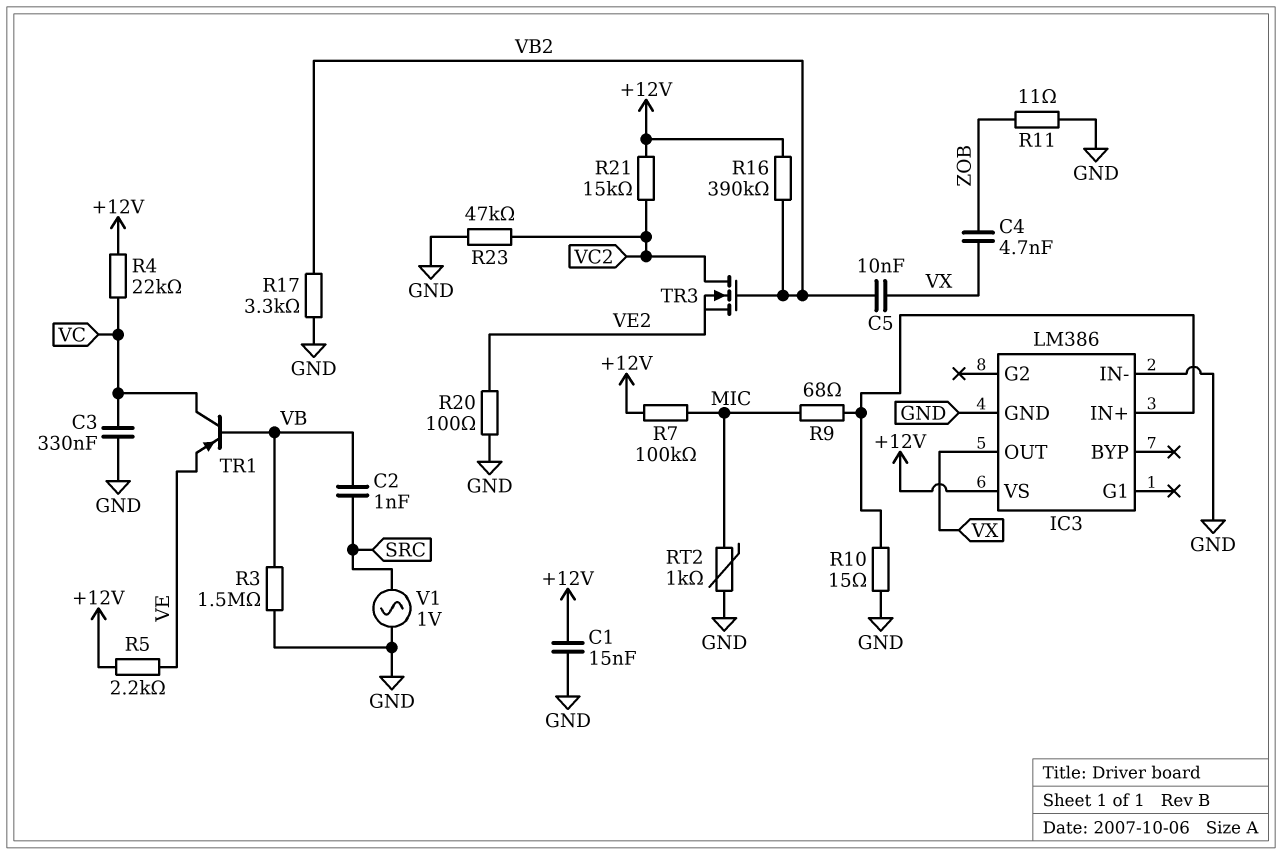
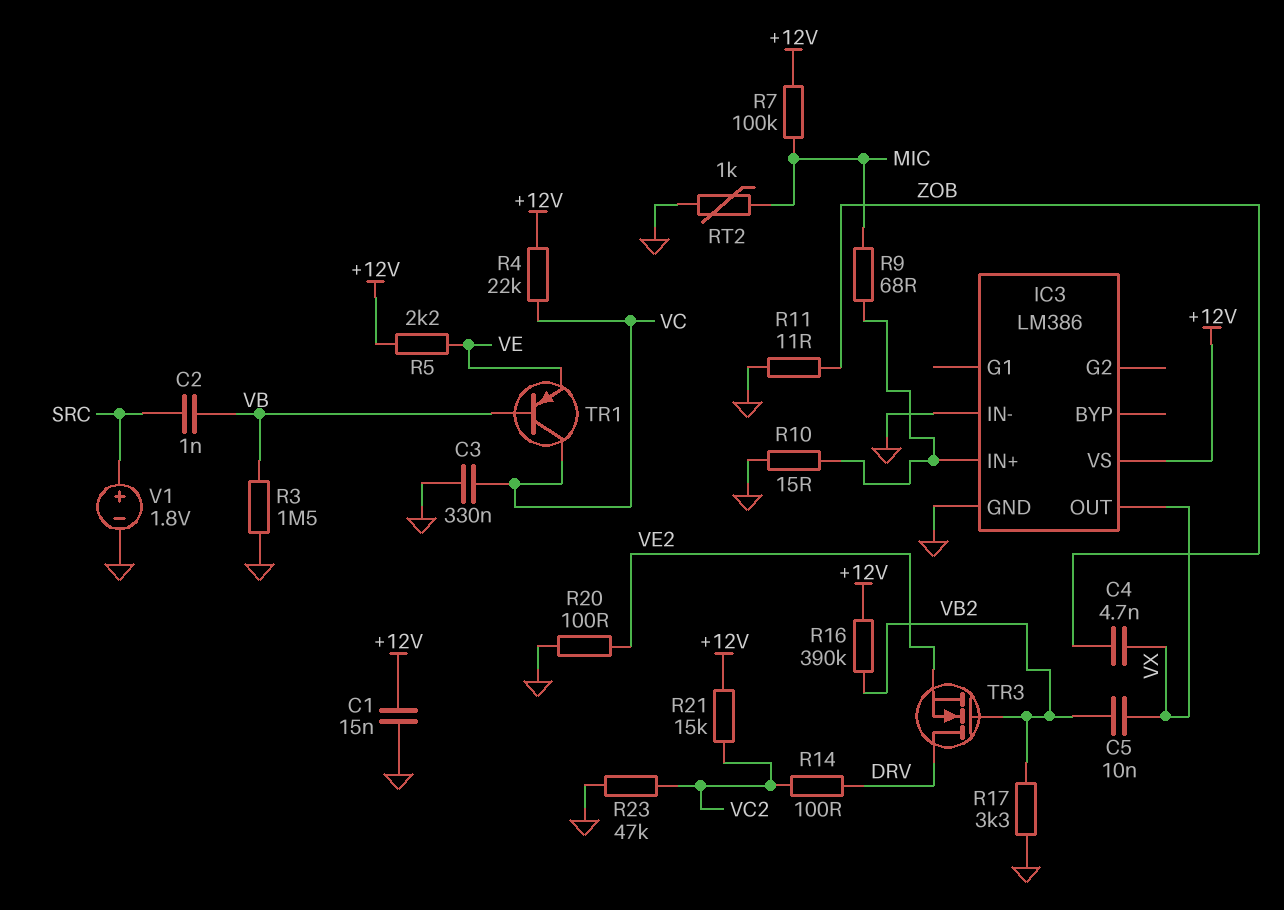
R14: none -> 100 (DRV, VC2)
TR3: NMOS (G VB2, D VC2, S VE2) -> NMOS (G VB2, D DRV, S VE2)
V1: AC 1V (GND, SRC) -> 1.8V (plus SRC, minus GND)

